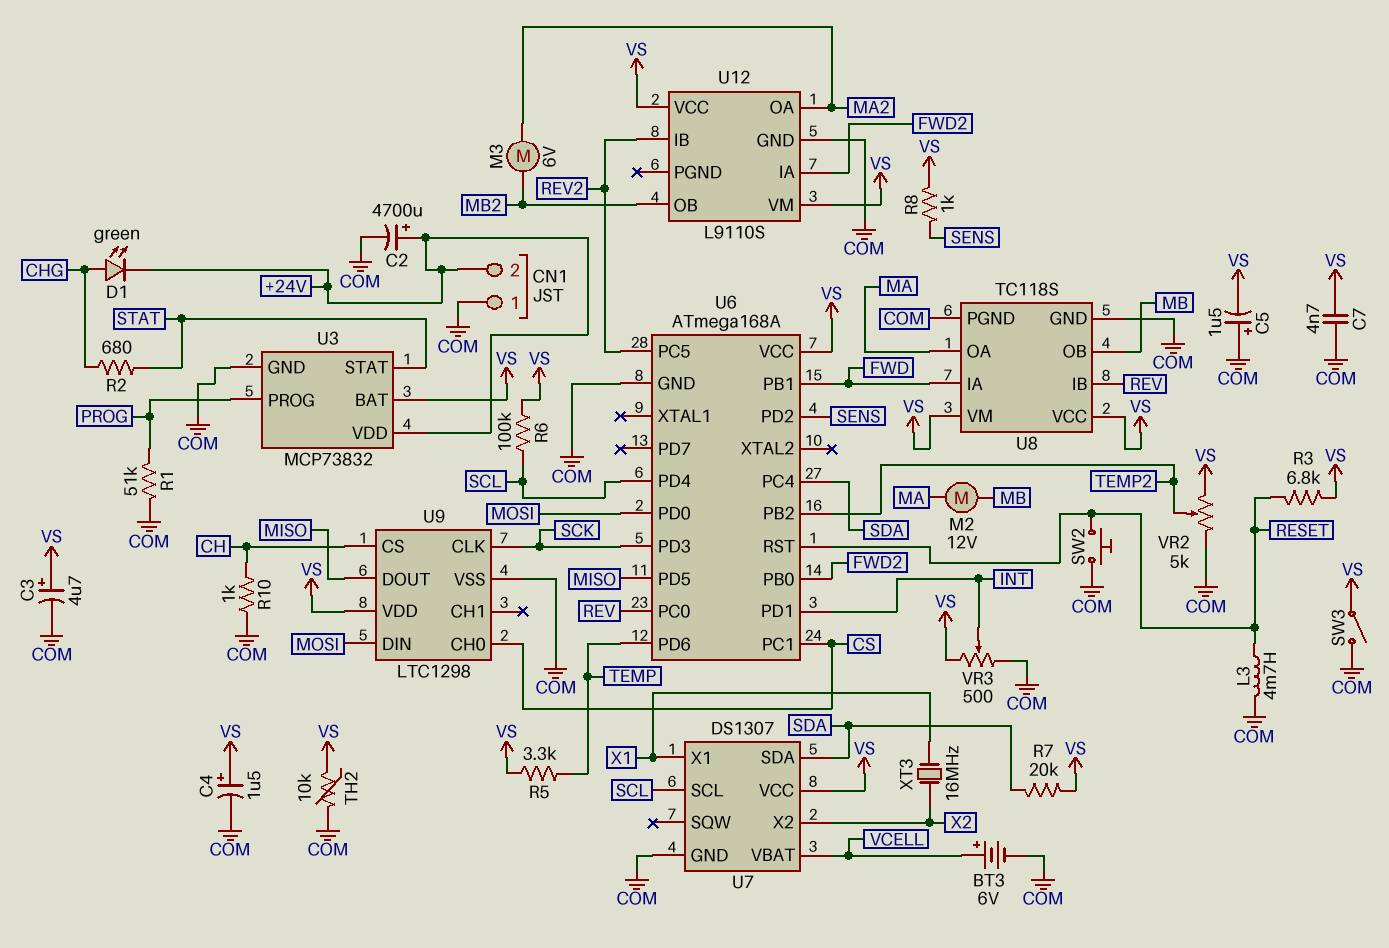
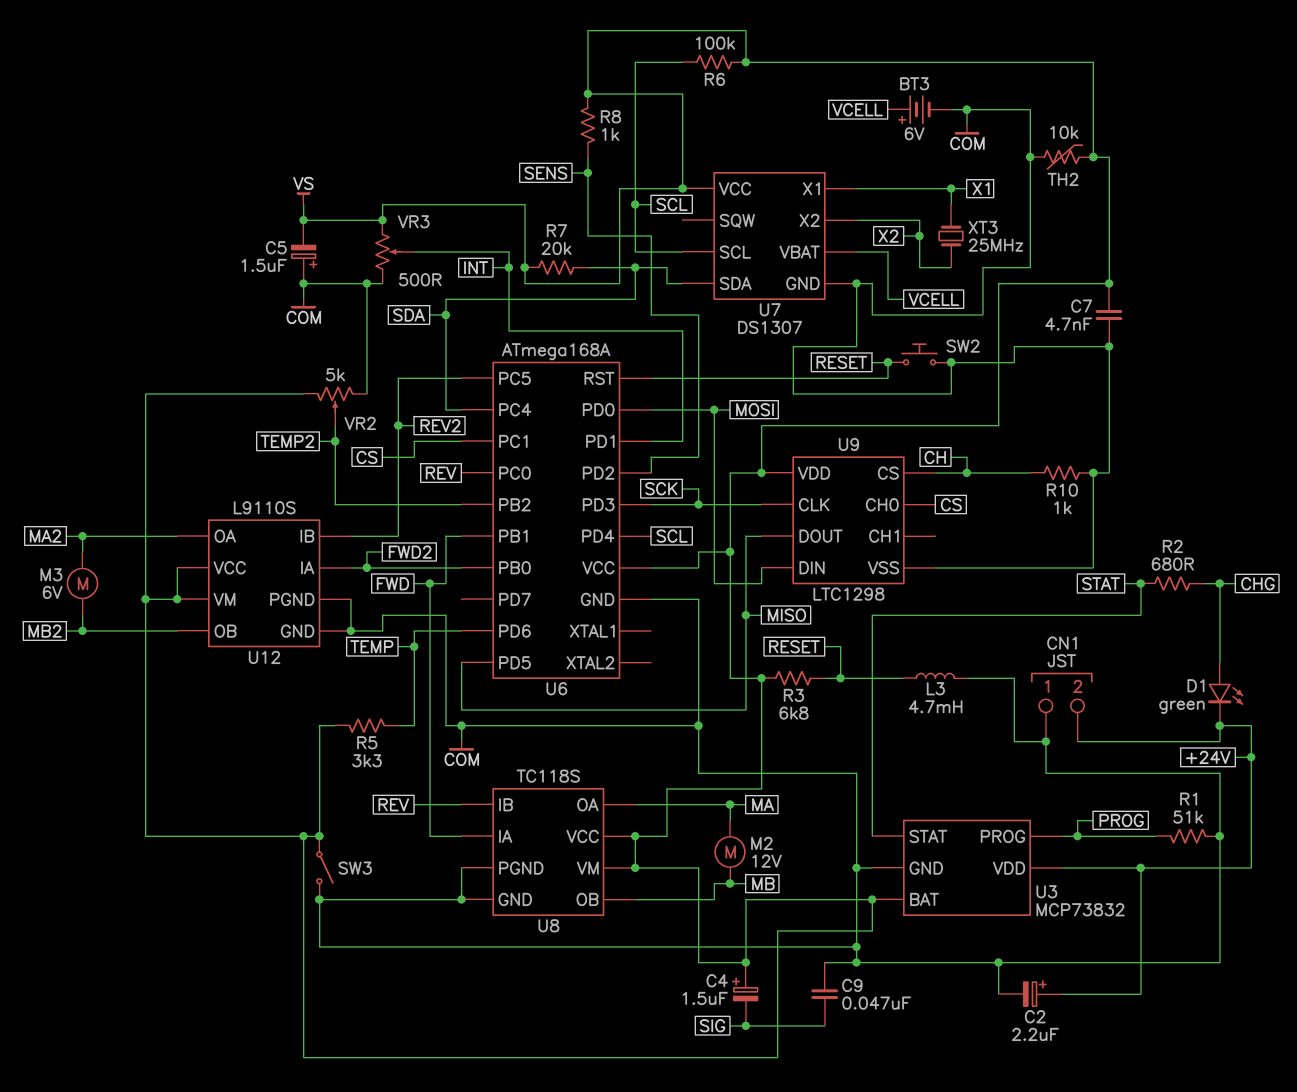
C2: 4700uF (plus +24V, minus COM) -> 2.2uF (plus +24V, minus COM)
C3: 4.7uF (plus VS, minus COM) -> none
C4: 1.5uF (plus VS, minus COM) -> 1.5uF (plus VS, minus SIG)
C9: none -> 47nF (COM, SIG)
U12 pin PGND: none -> COM
XT3: 16MHz (X1, X2) -> 25MHz (X1, X2)

